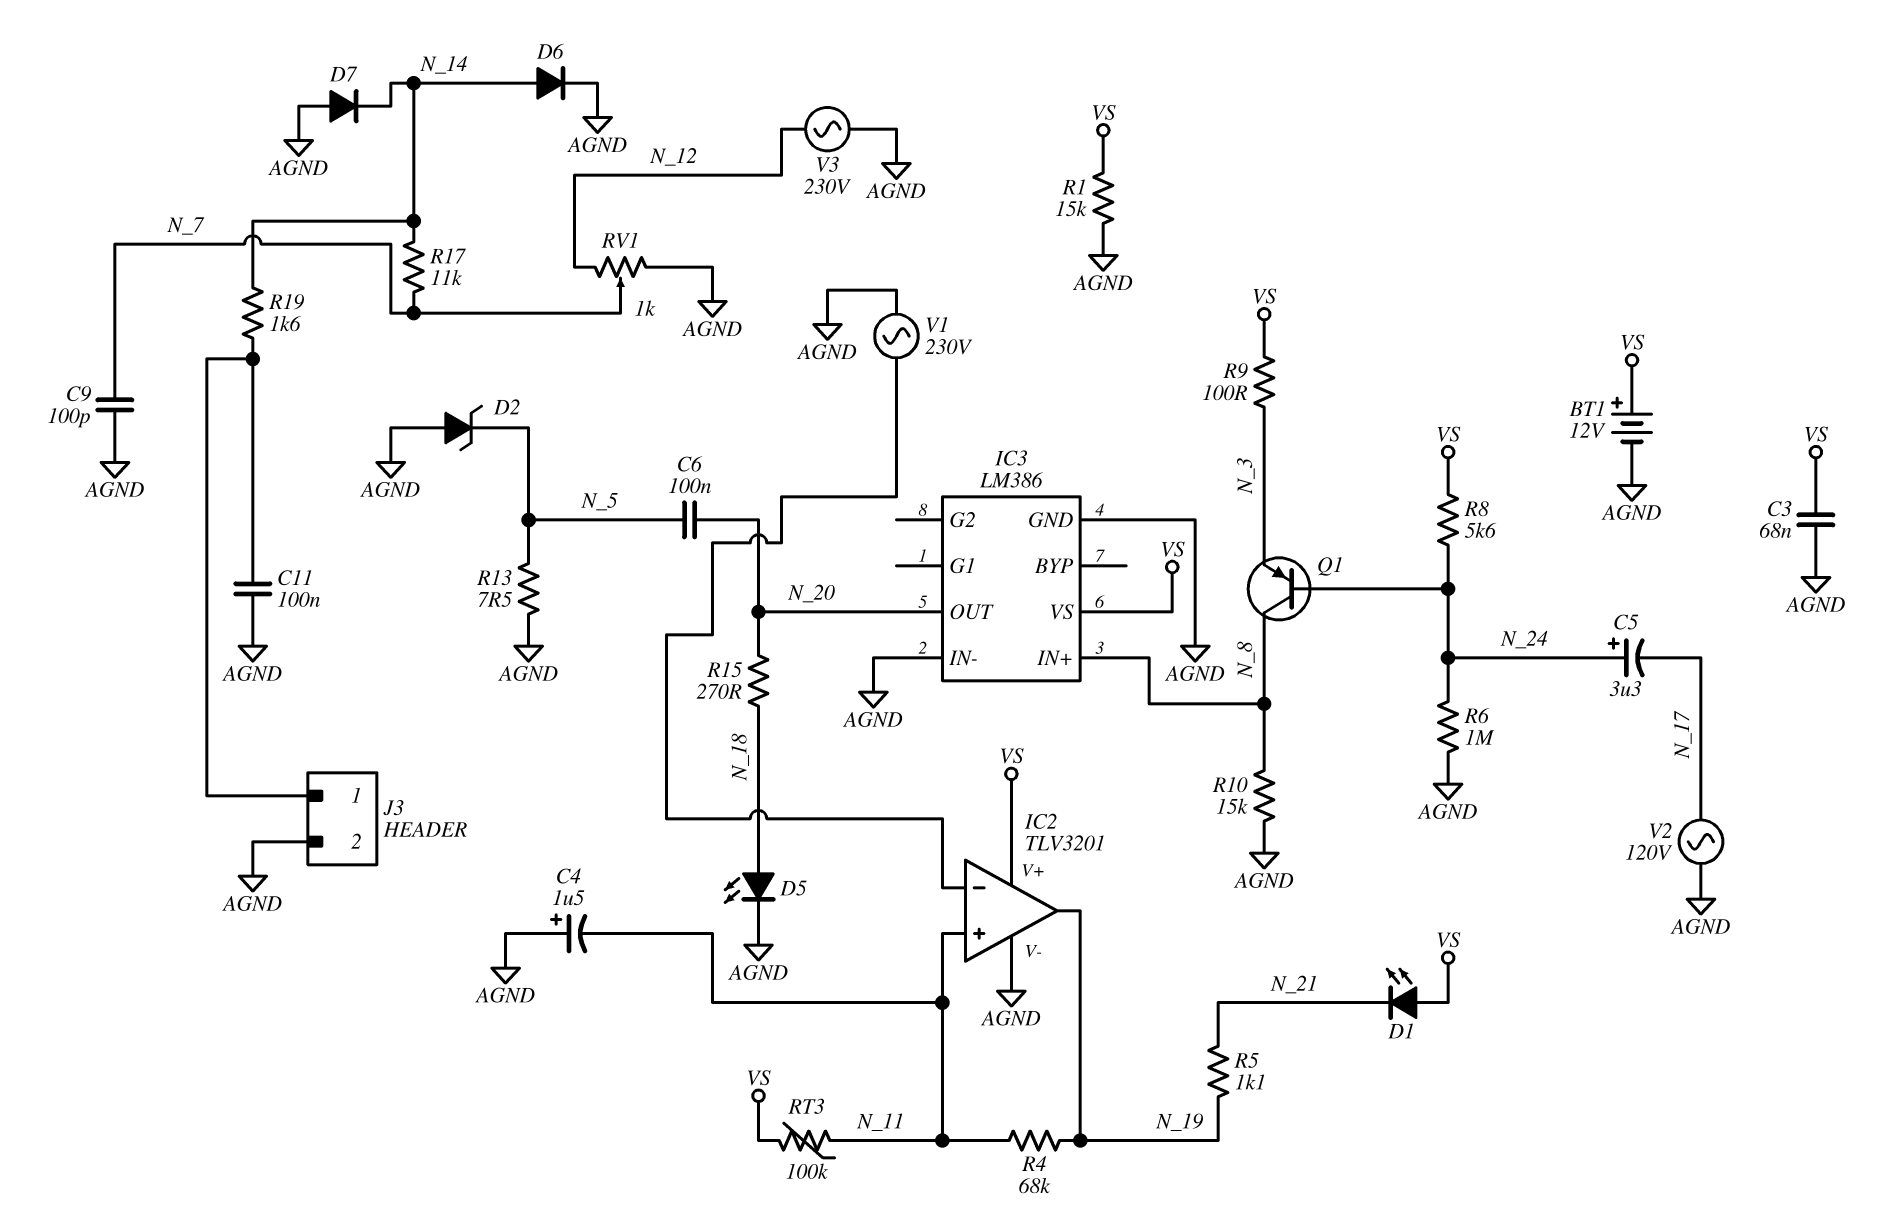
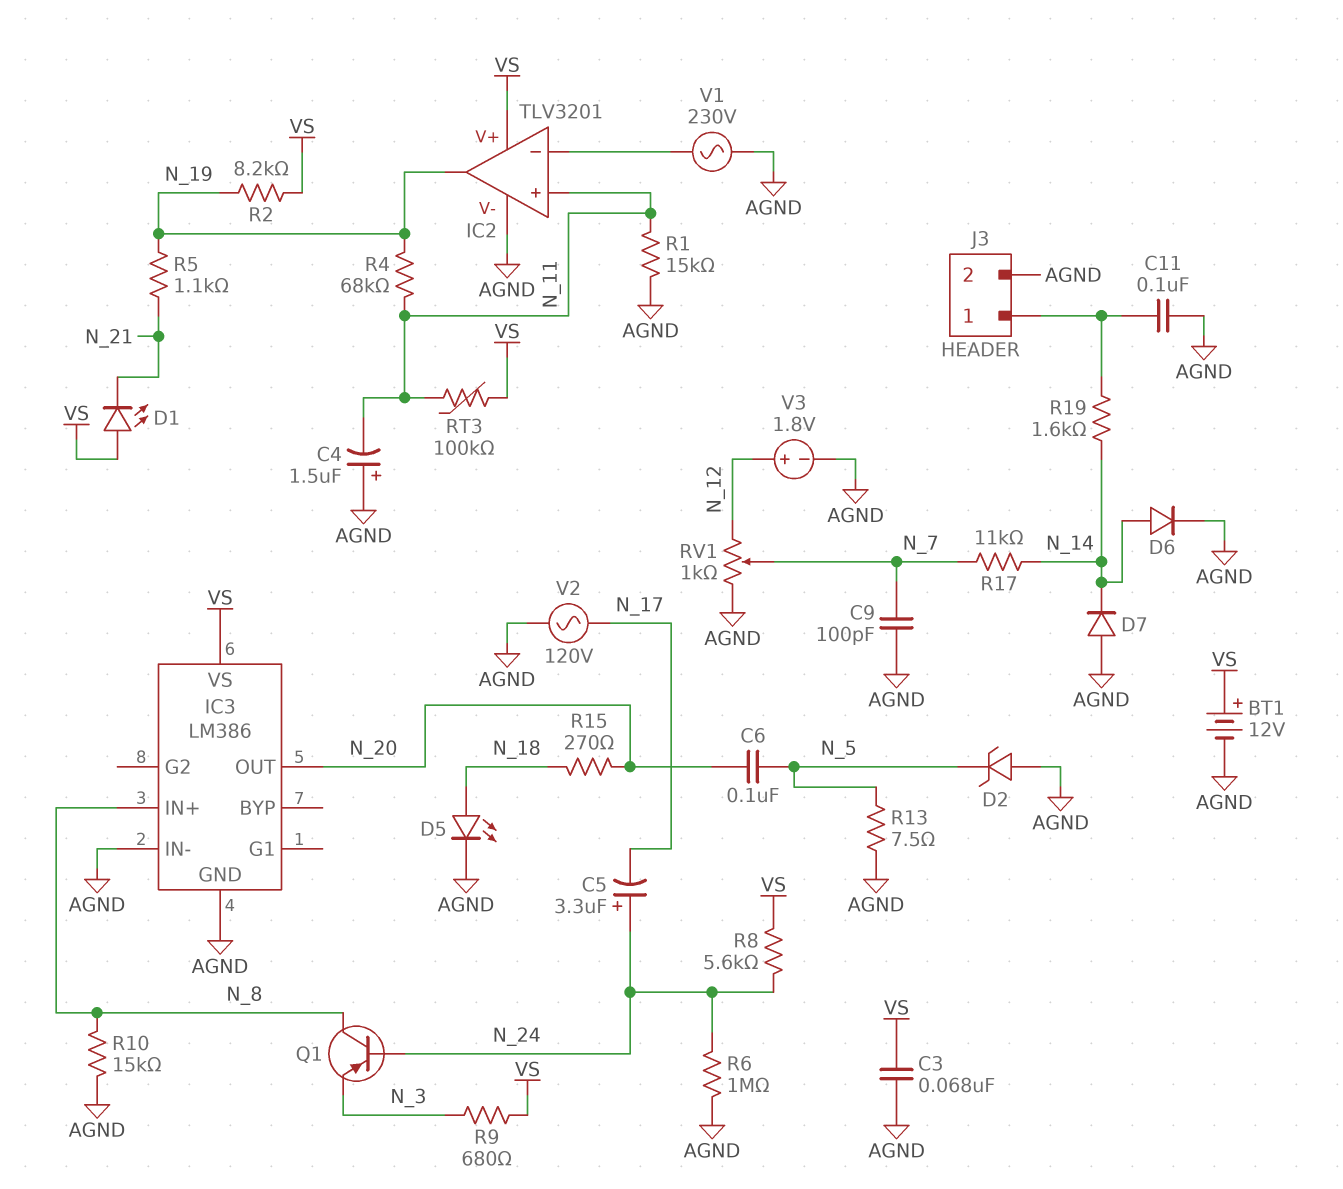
R1: 15k (AGND, VS) -> 15k (AGND, N_11)
R2: none -> 8.2k (N_19, VS)
R9: 100 (N_3, VS) -> 680 (N_3, VS)
V3: AC 230V (AGND, N_12) -> 1.8V (plus N_12, minus AGND)

